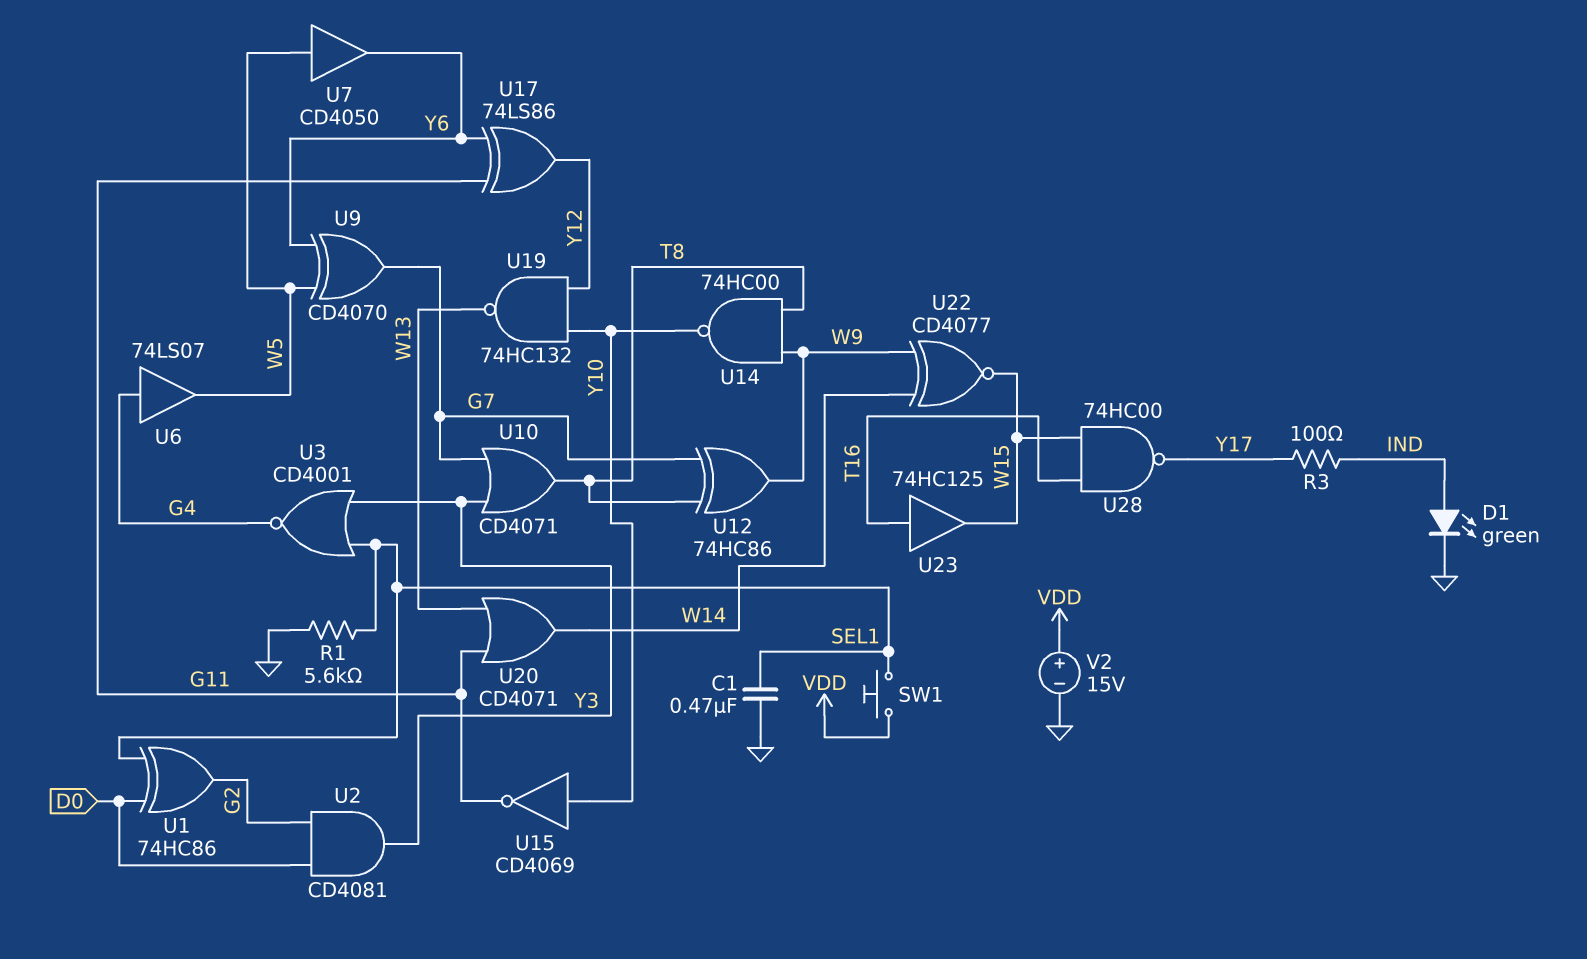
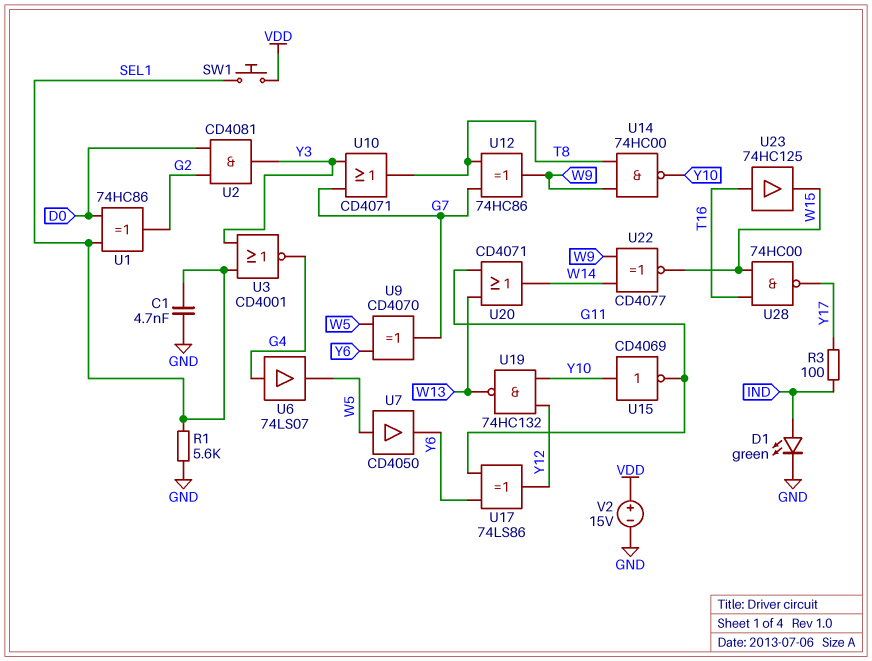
C1: 470nF (GND, SEL1) -> 4.7nF (GND, SEL1)

